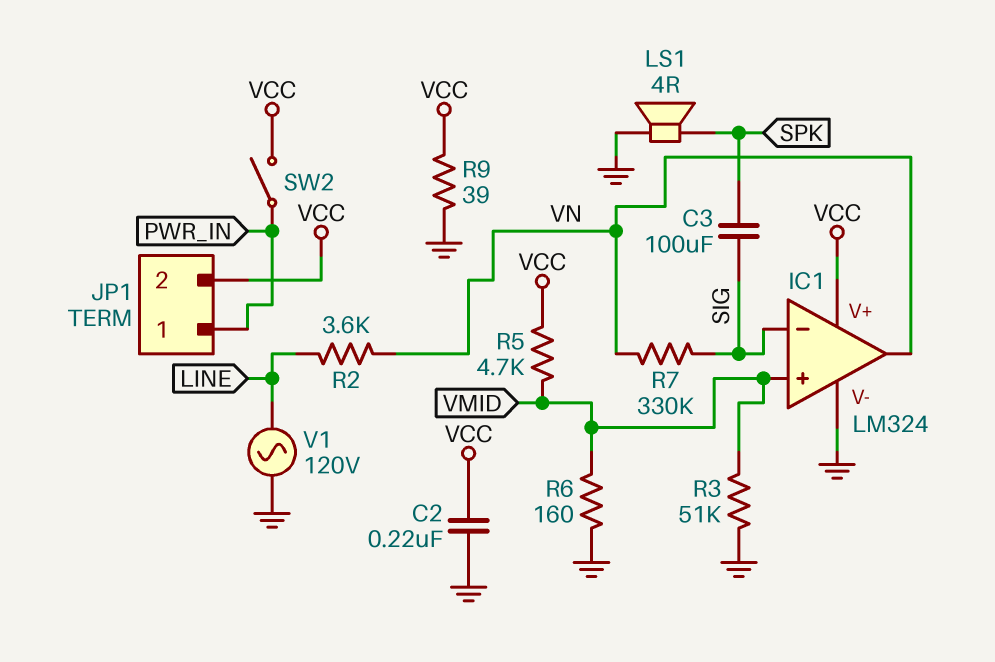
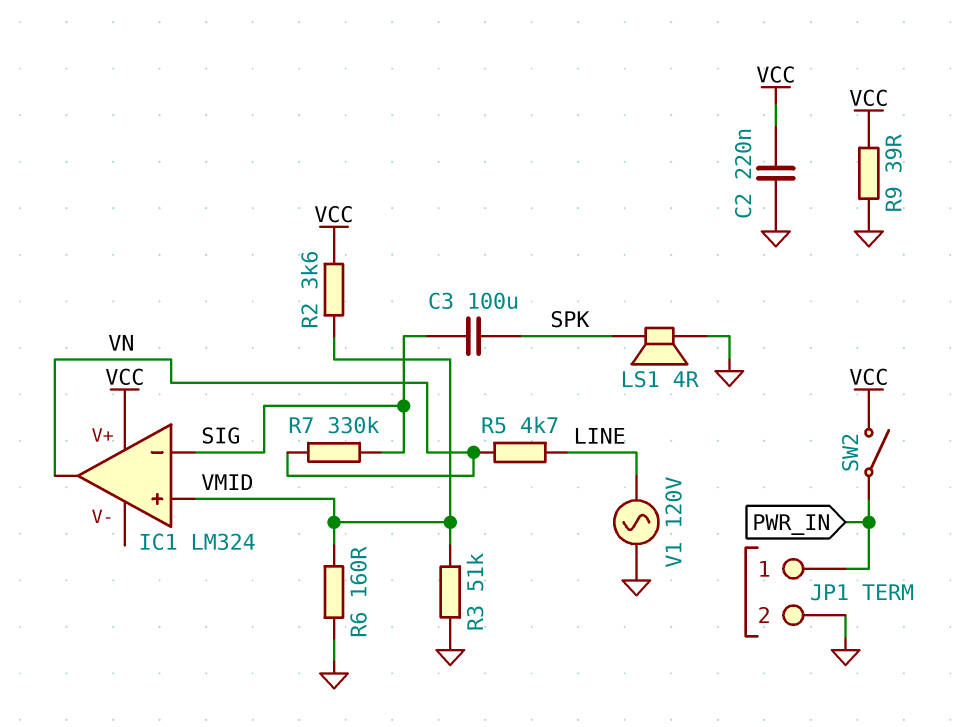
IC1 pin V-: GND -> none
JP1 pin 2: VCC -> GND
R2: 3.6k (LINE, VN) -> 3.6k (VCC, VMID)
R5: 4.7k (VCC, VMID) -> 4.7k (LINE, VN)

